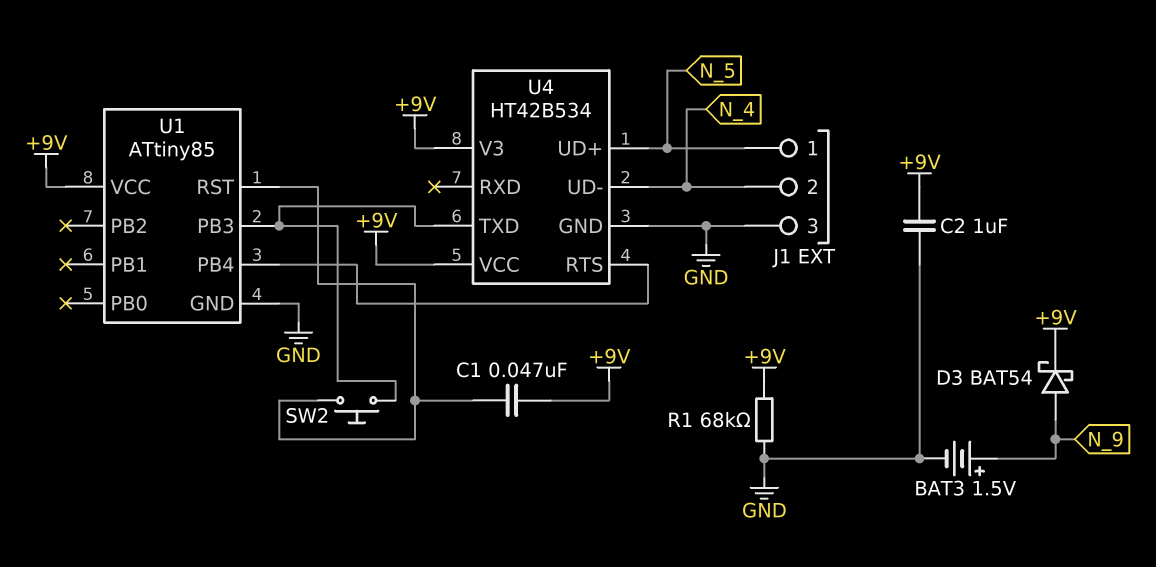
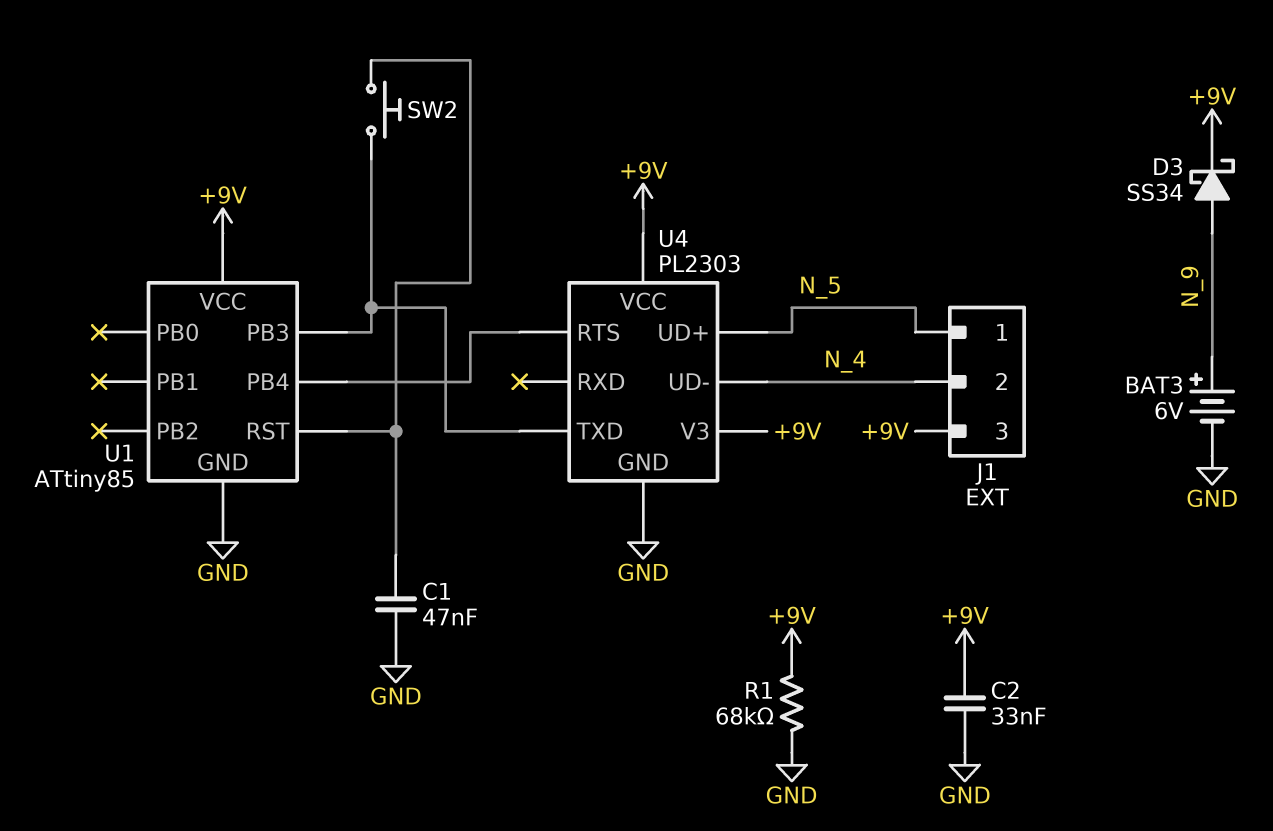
BAT3: 1.5V (plus N_9, minus GND) -> 6V (plus N_9, minus GND)
C1: 47nF (+9V, U1/RST) -> 47nF (GND, U1/RST)
C2: 1uF (+9V, GND) -> 33nF (+9V, GND)
D3: schottky BAT54 (A N_9, K +9V) -> schottky SS34 (A N_9, K +9V)
J1 pin 3: GND -> +9V
U4: HT42B534 -> PL2303

